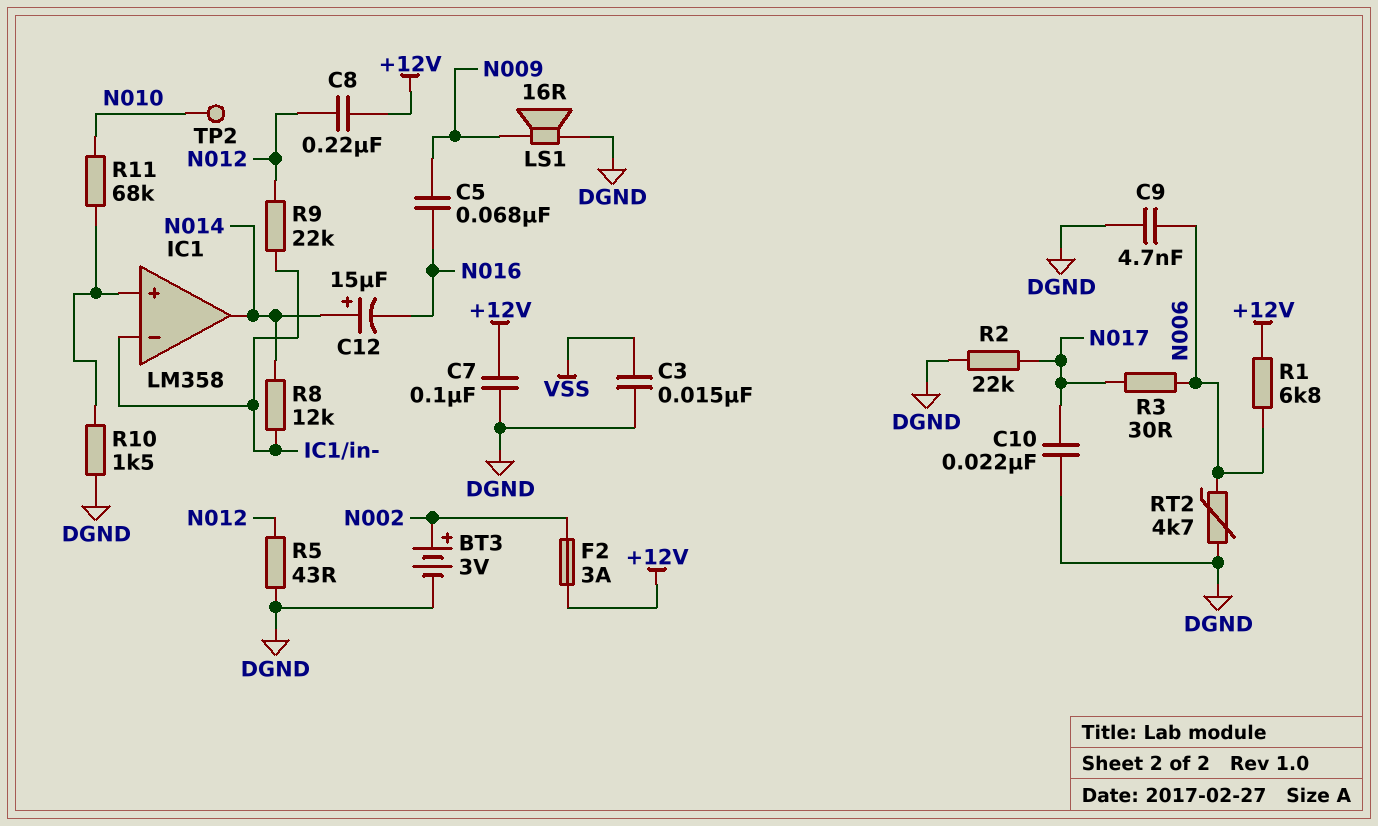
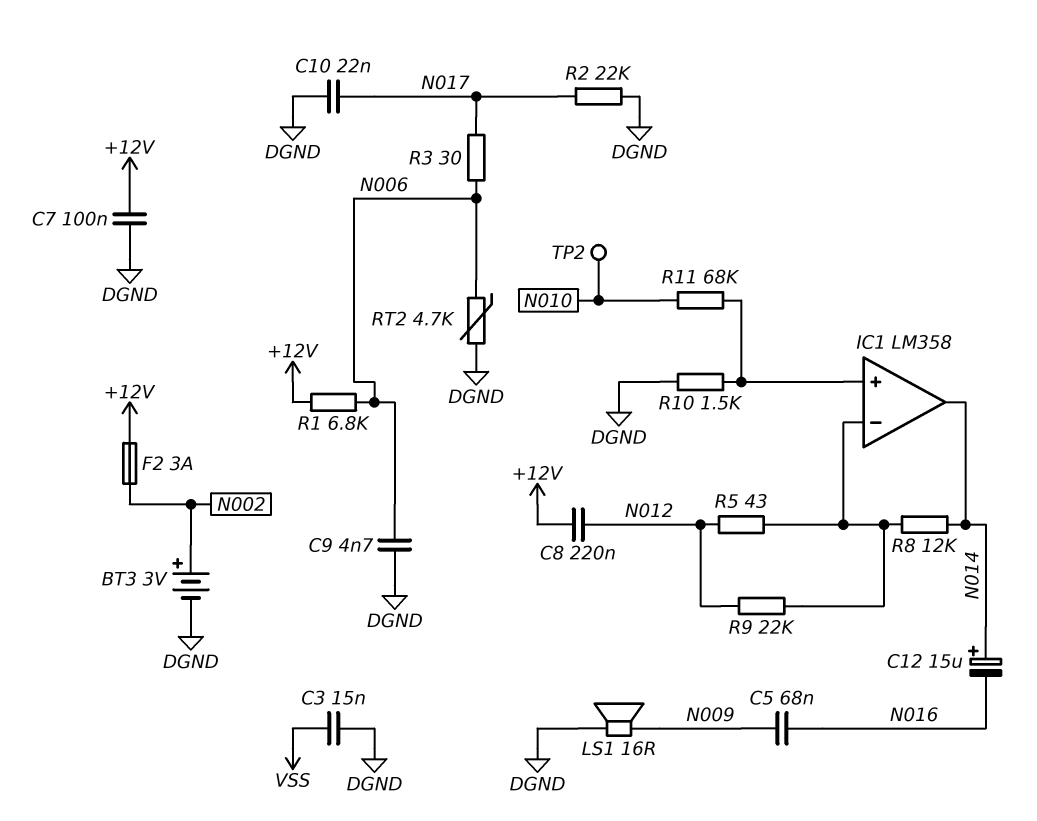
R5: 43 (DGND, N012) -> 43 (IC1/in-, N012)

